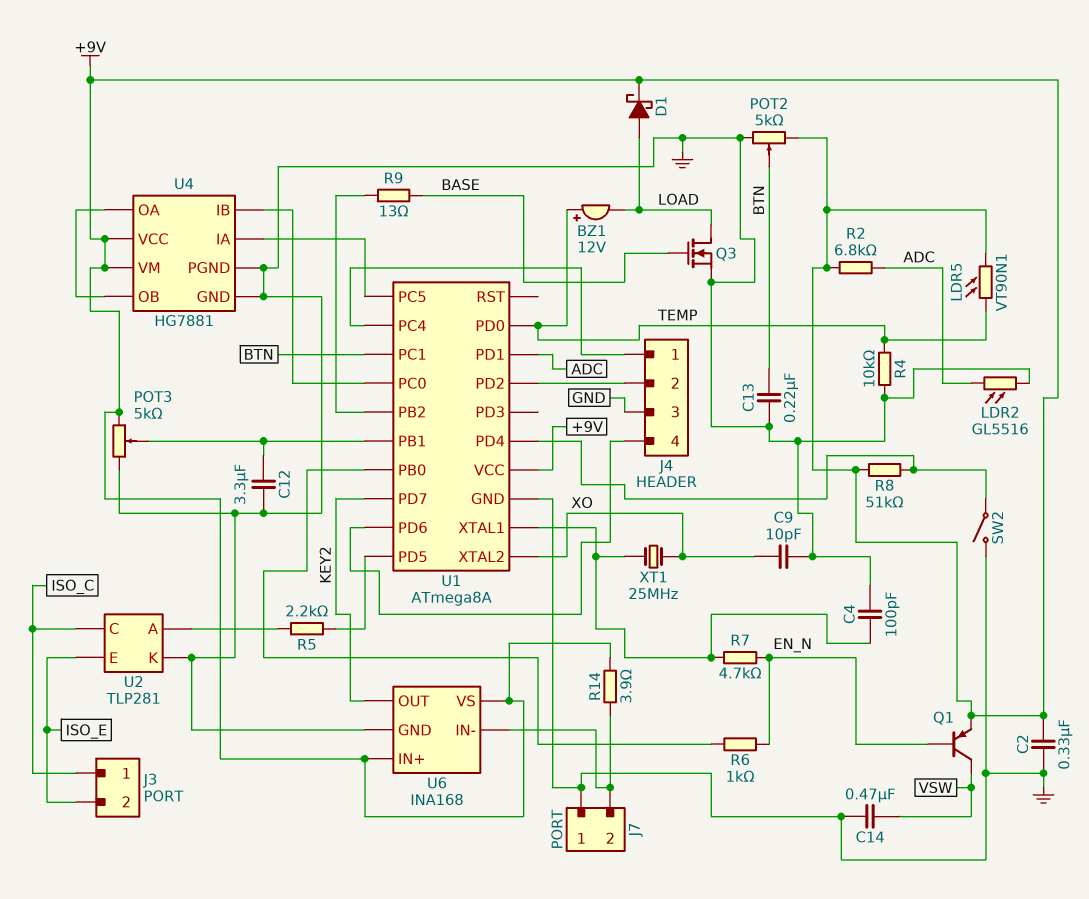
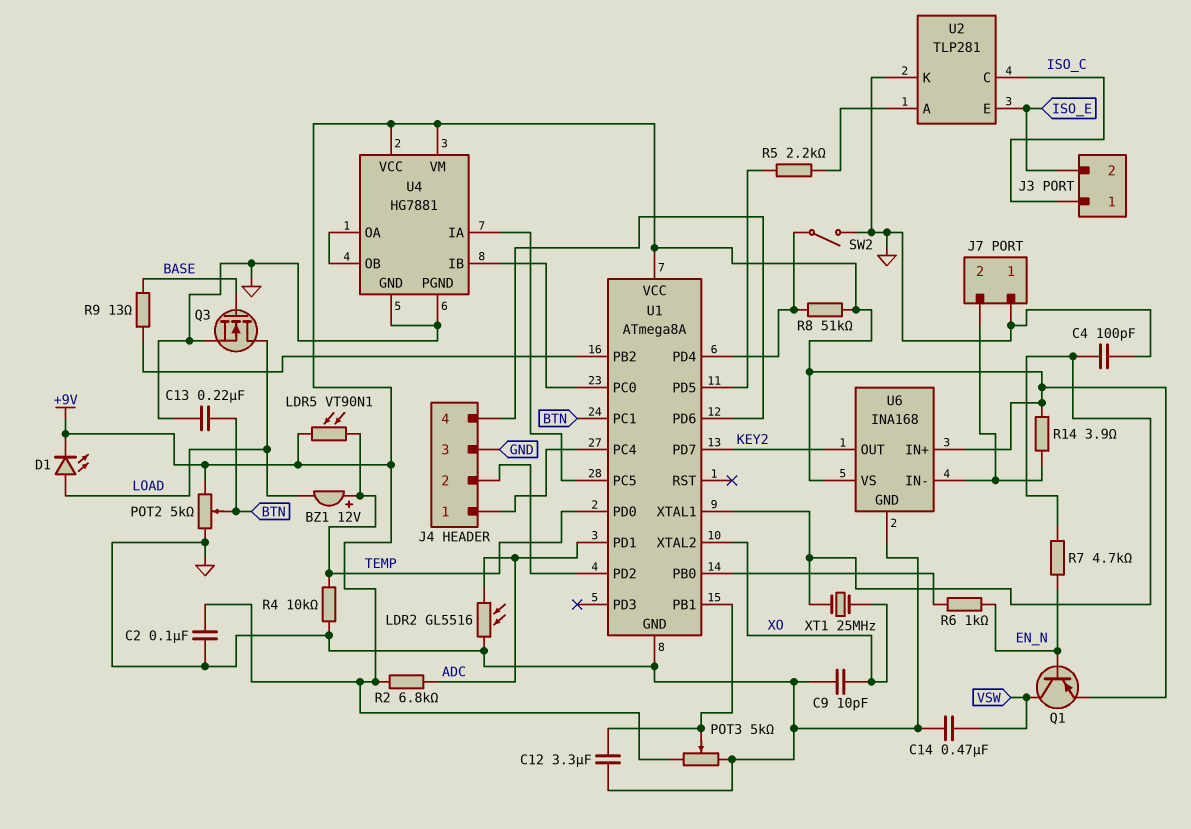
C2: 330nF (+9V, GND) -> 100nF (+9V, GND)
D1: schottky (A LOAD, K +9V) -> LED (A LOAD, K +9V)

